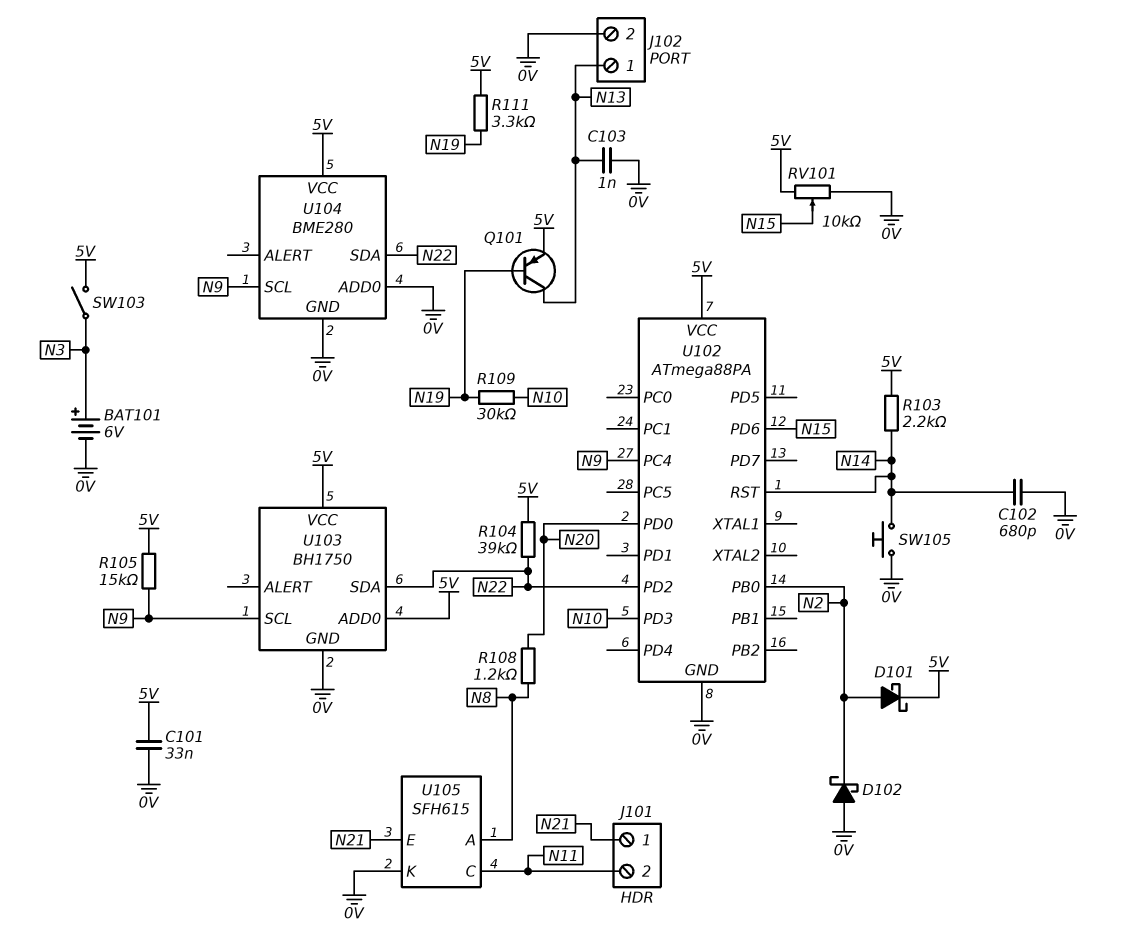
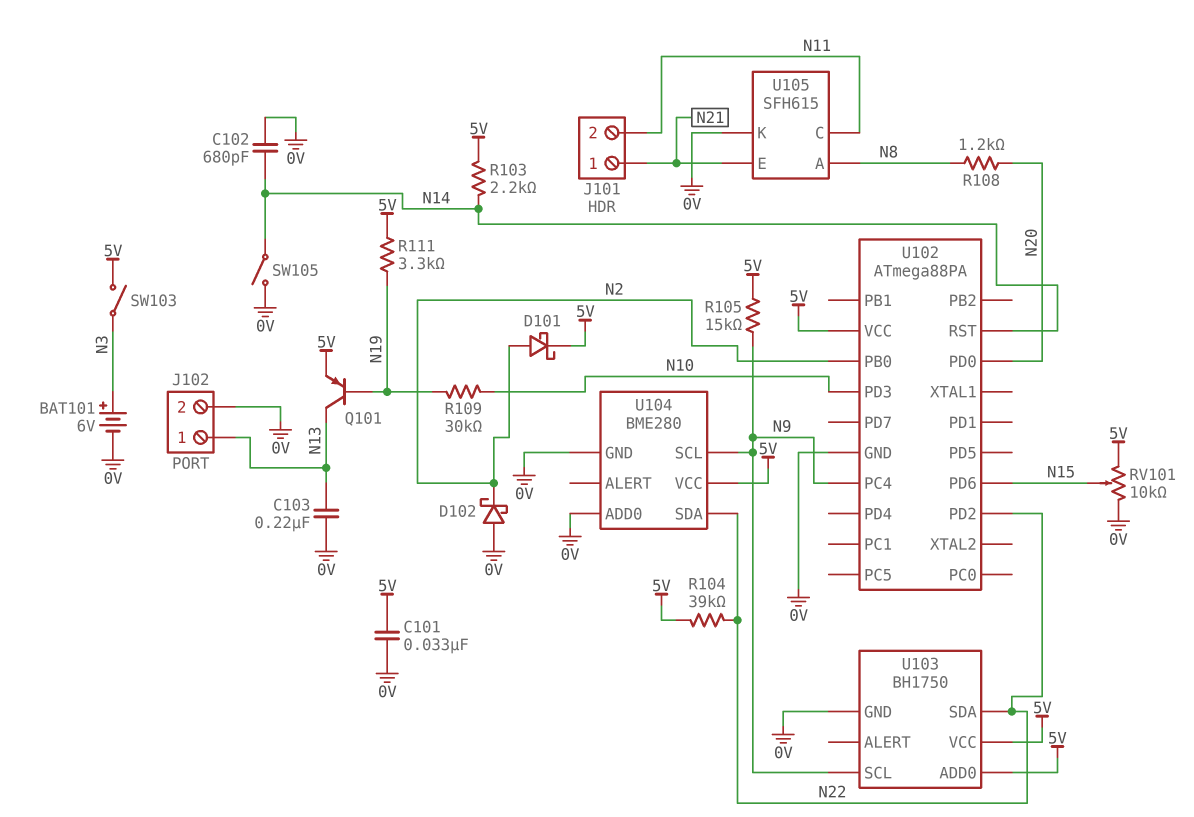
C103: 1nF (0V, N13) -> 220nF (0V, N13)
SW105: button (0V, N14) -> switch (0V, N14)

